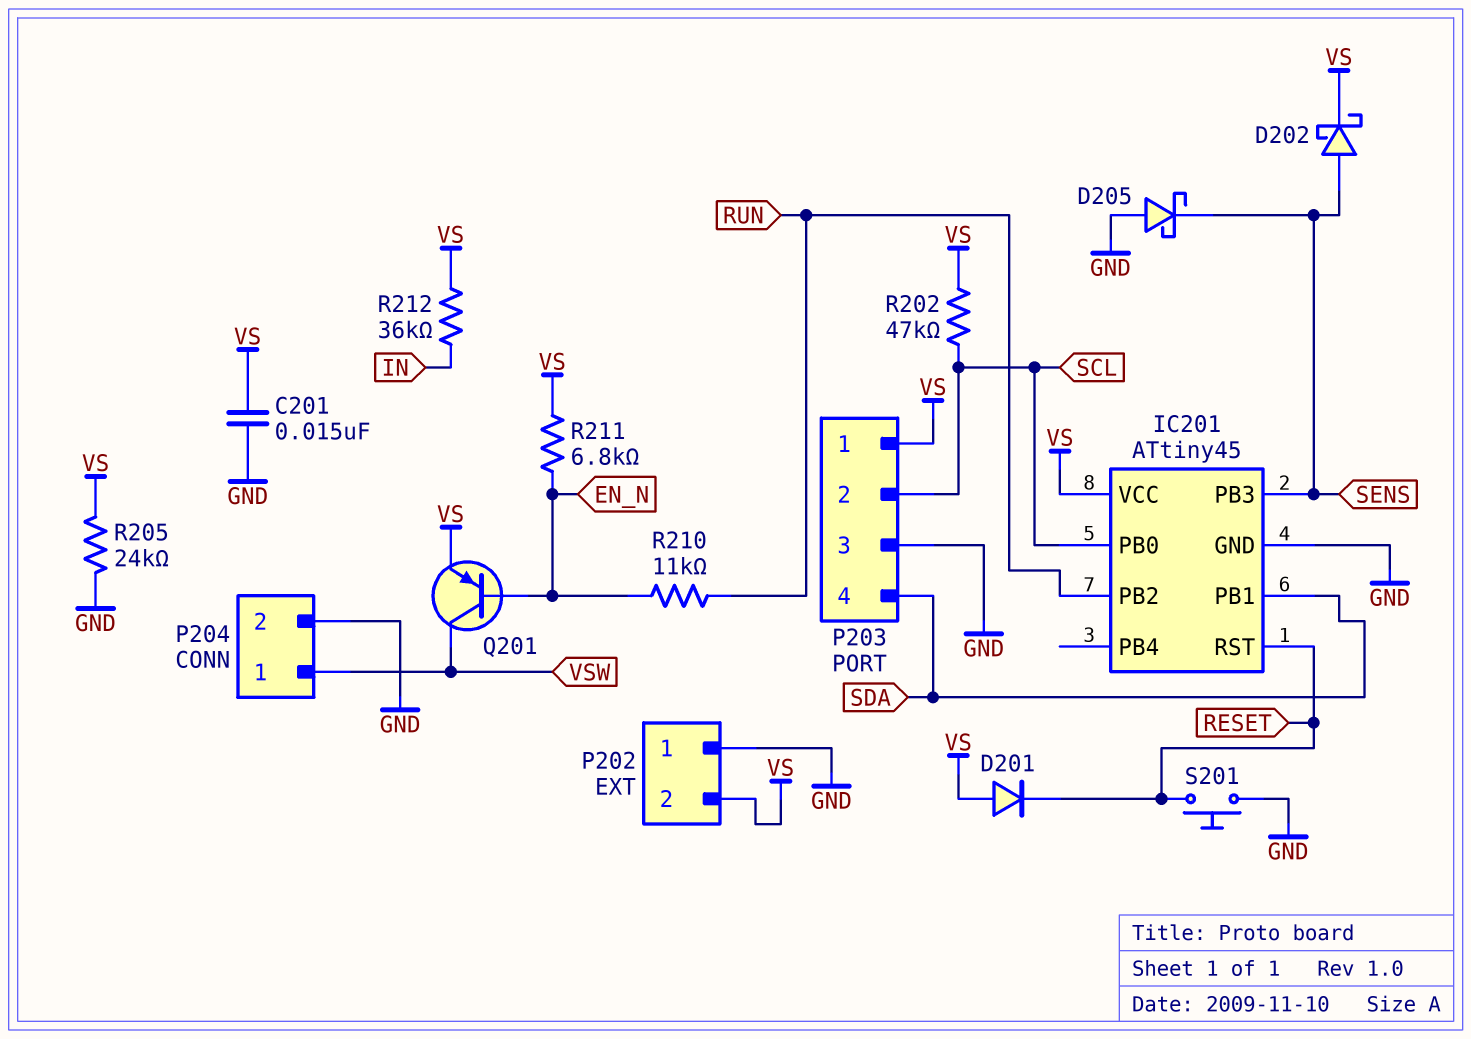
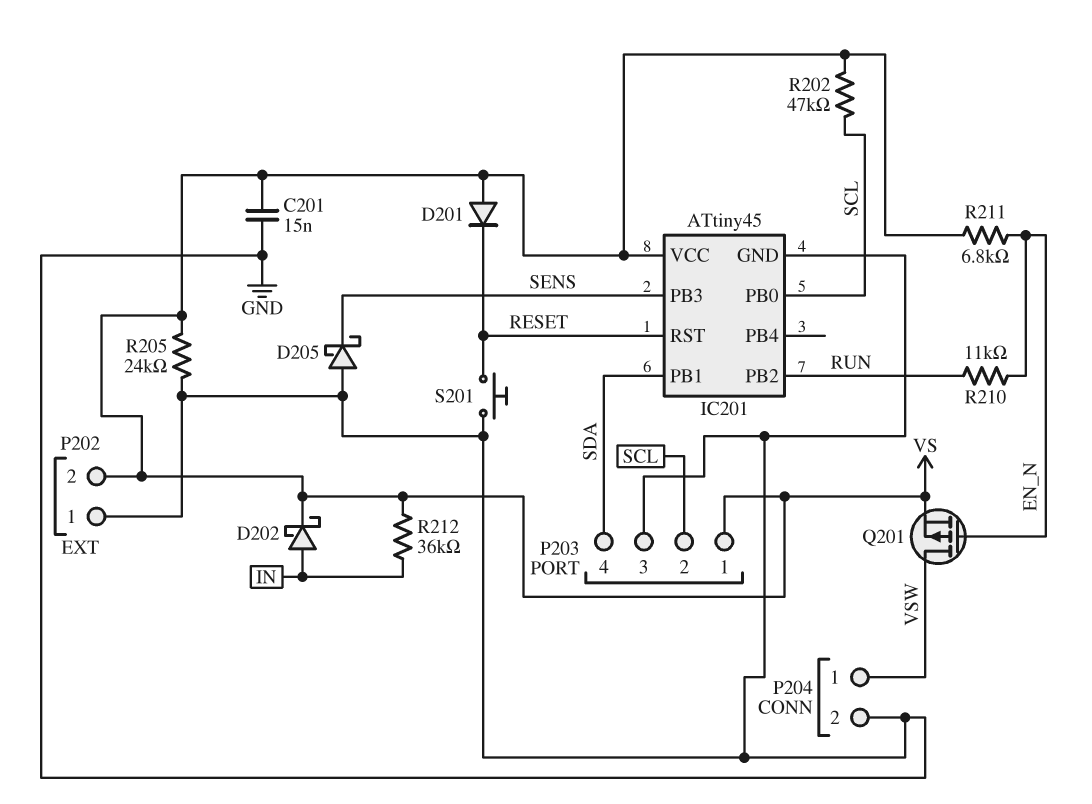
D202: schottky (A SENS, K VS) -> schottky (A IN, K VS)
Q201: PNP (B EN_N, C VSW, E VS) -> PMOS (G EN_N, D VSW, S VS)

